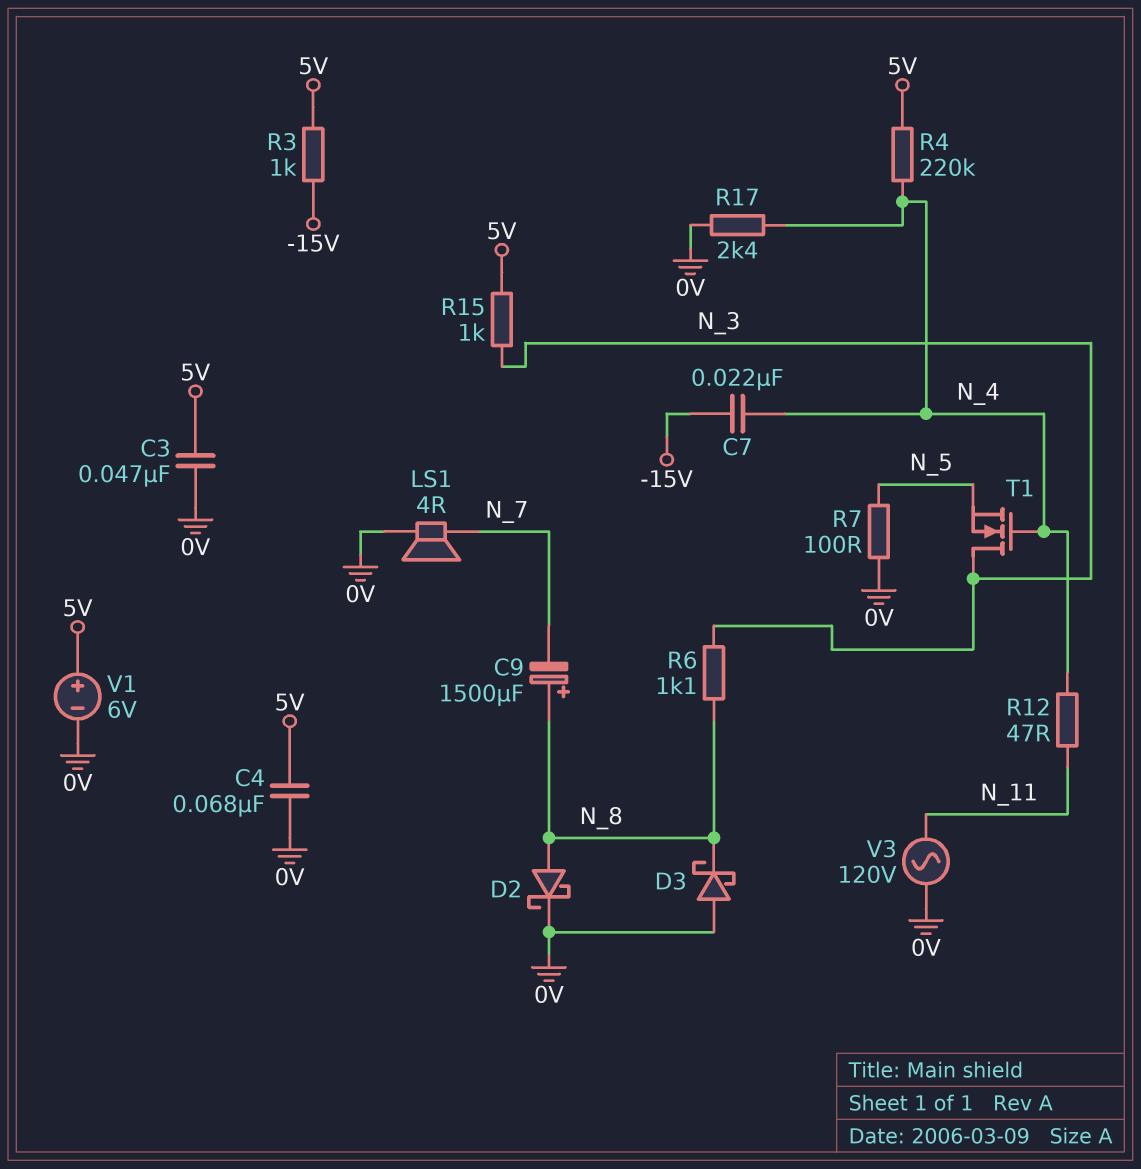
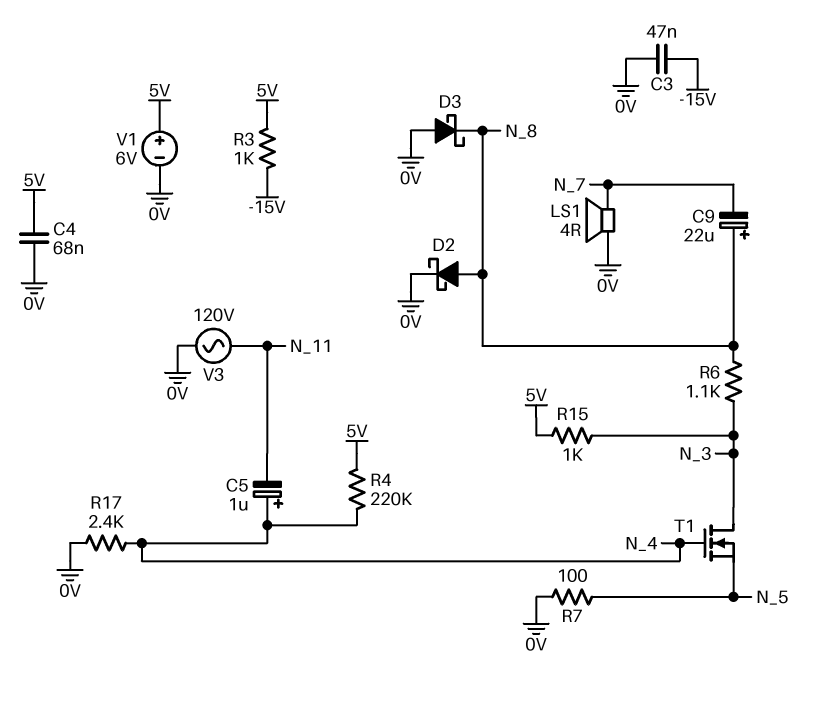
C3: 47nF (0V, 5V) -> 47nF (-15V, 0V)
C5: none -> 1uF (plus N_4, minus N_11)
C7: 22nF (-15V, N_4) -> none
C9: 1500uF (plus N_8, minus N_7) -> 22uF (plus N_8, minus N_7)
R12: 47 (N_4, N_11) -> none

